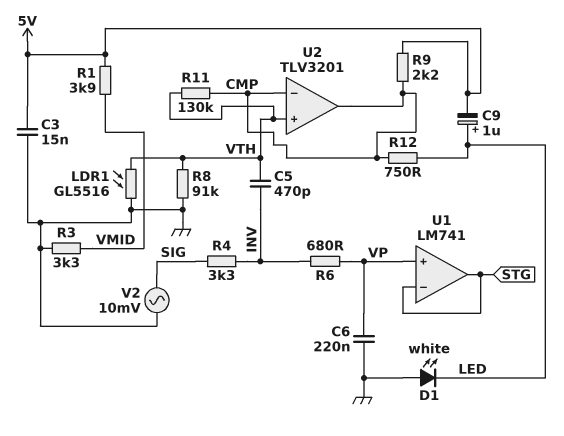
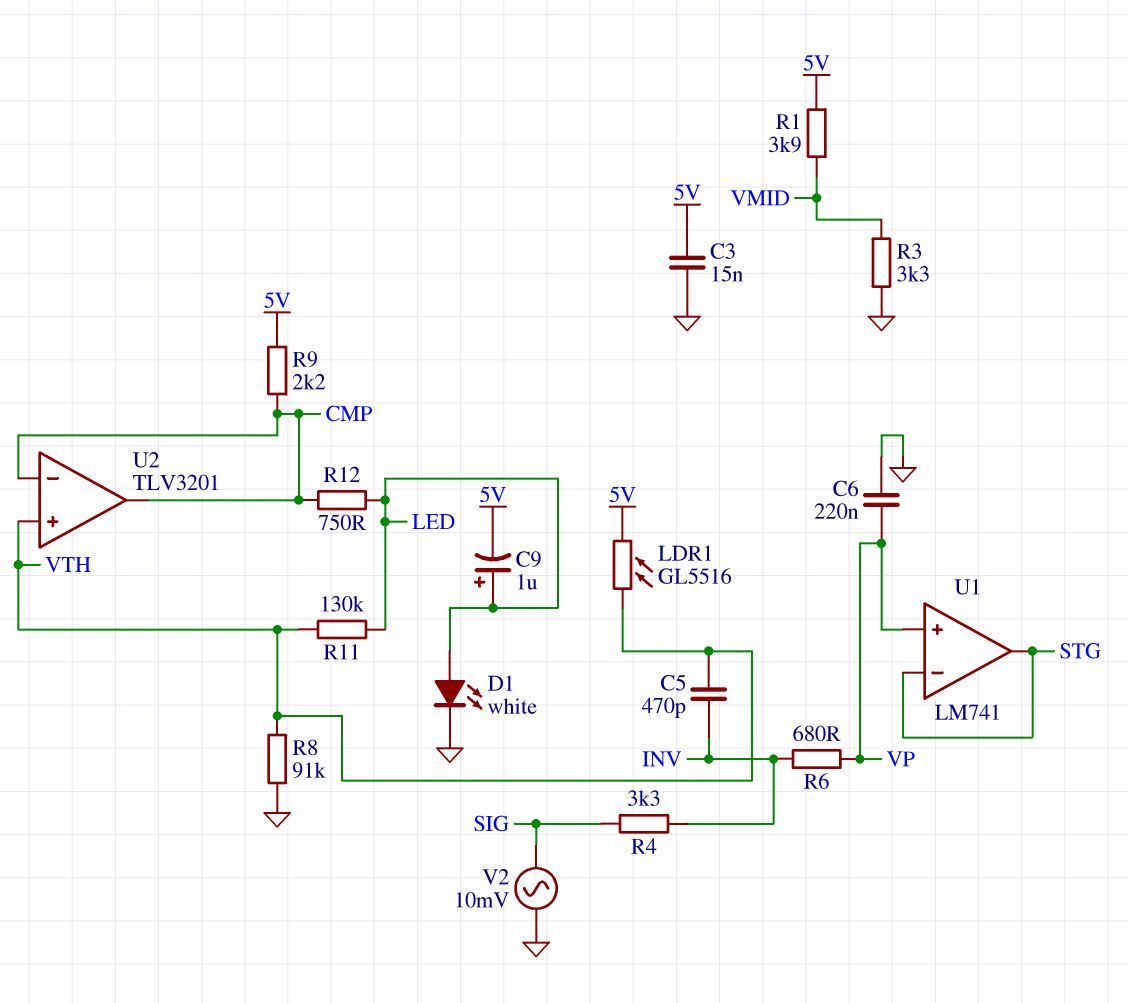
D1: LED white (A GND, K LED) -> LED white (A LED, K GND)
LDR1: GL5516 (GND, VTH) -> GL5516 (5V, VTH)
R11: 130k (CMP, VTH) -> 130k (LED, VTH)

